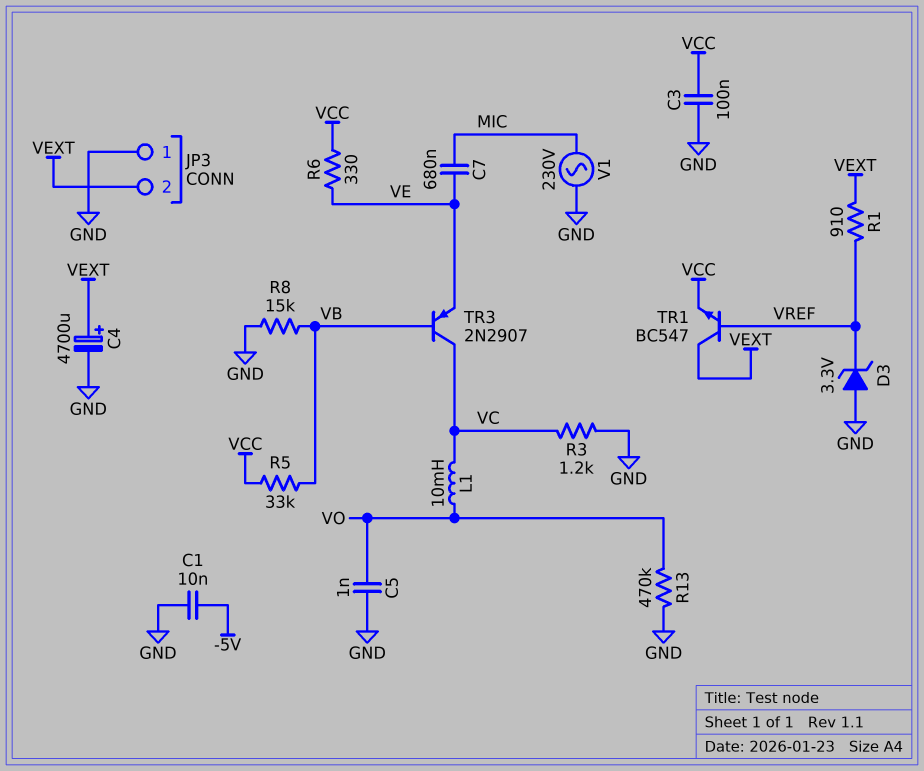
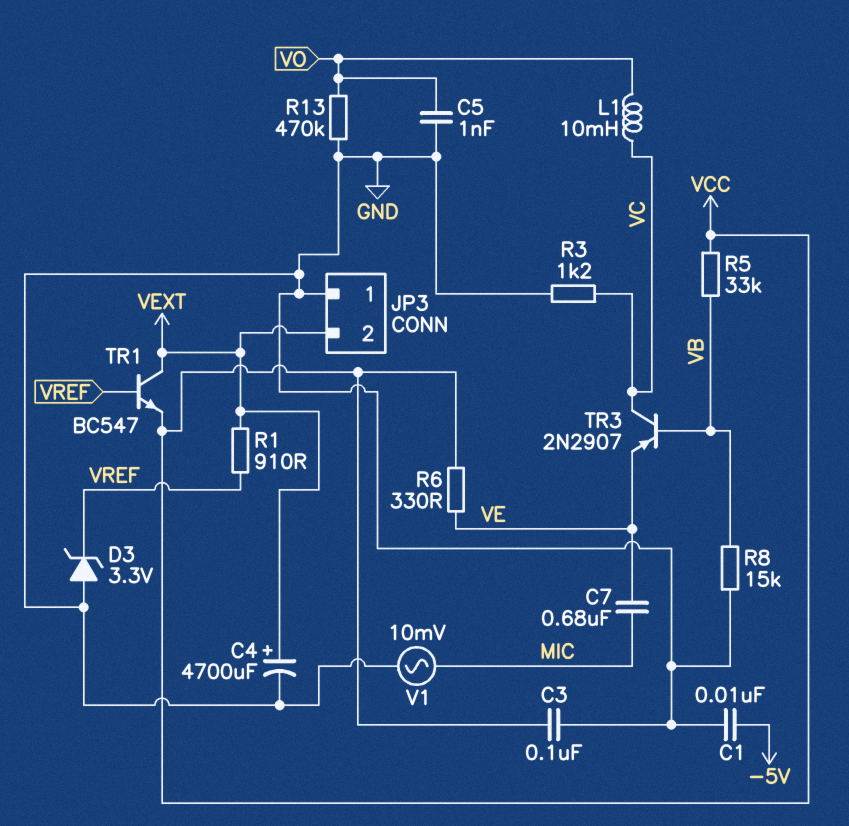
V1: AC 230V (GND, MIC) -> AC 10mV (GND, MIC)

